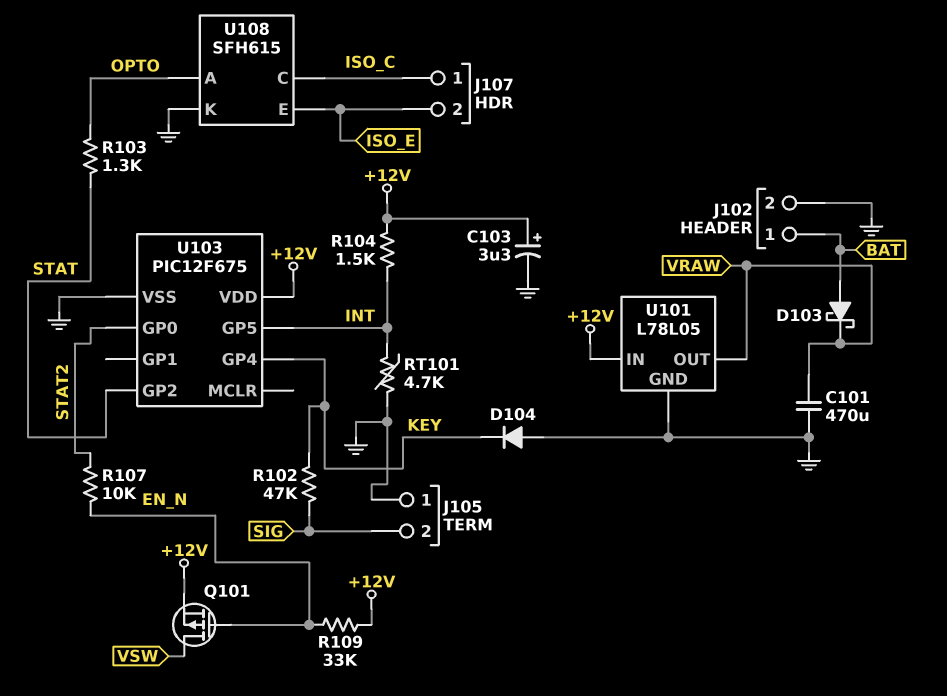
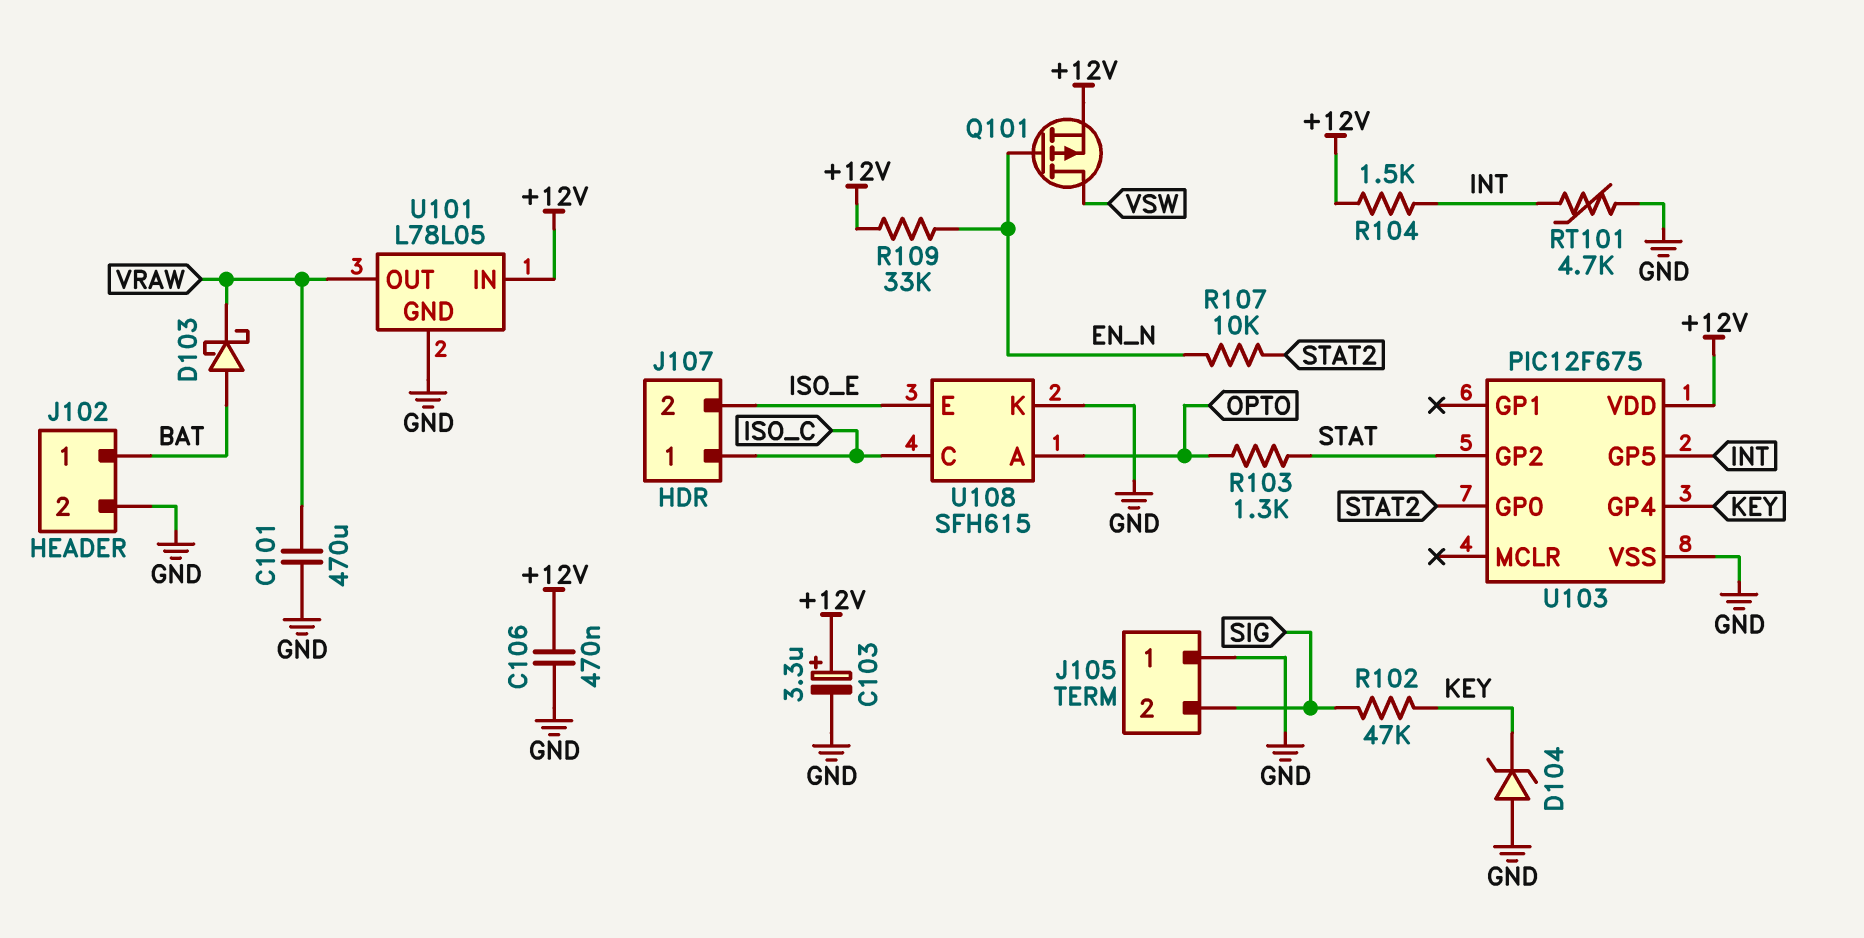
C106: none -> 470nF (+12V, GND)
D104: diode (A GND, K KEY) -> zener (A GND, K KEY)

